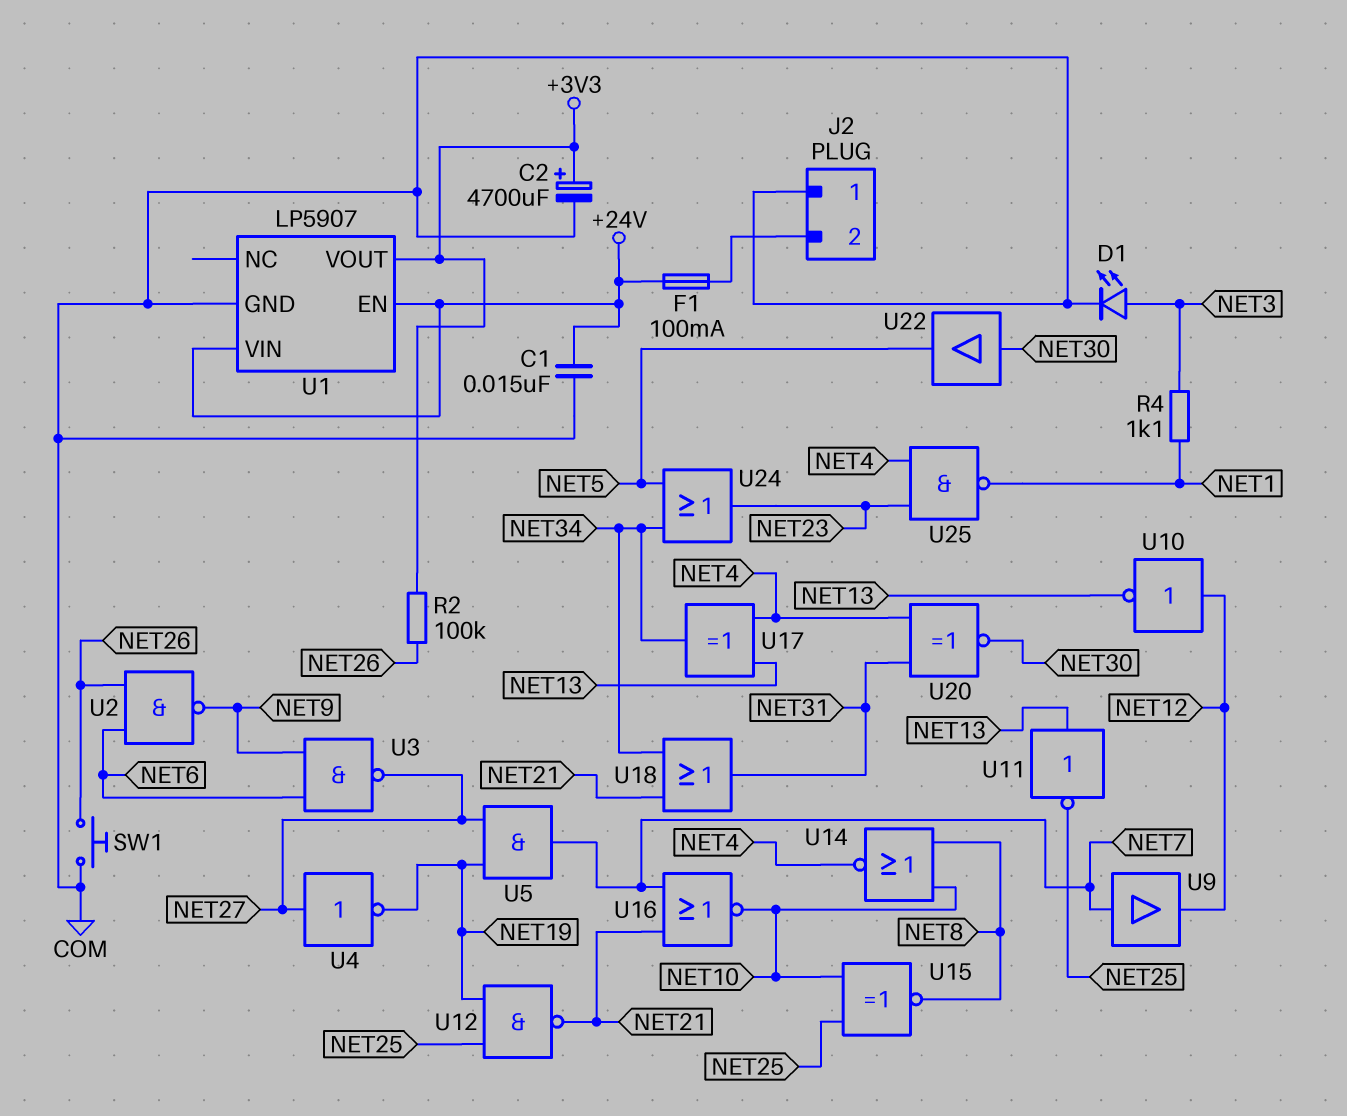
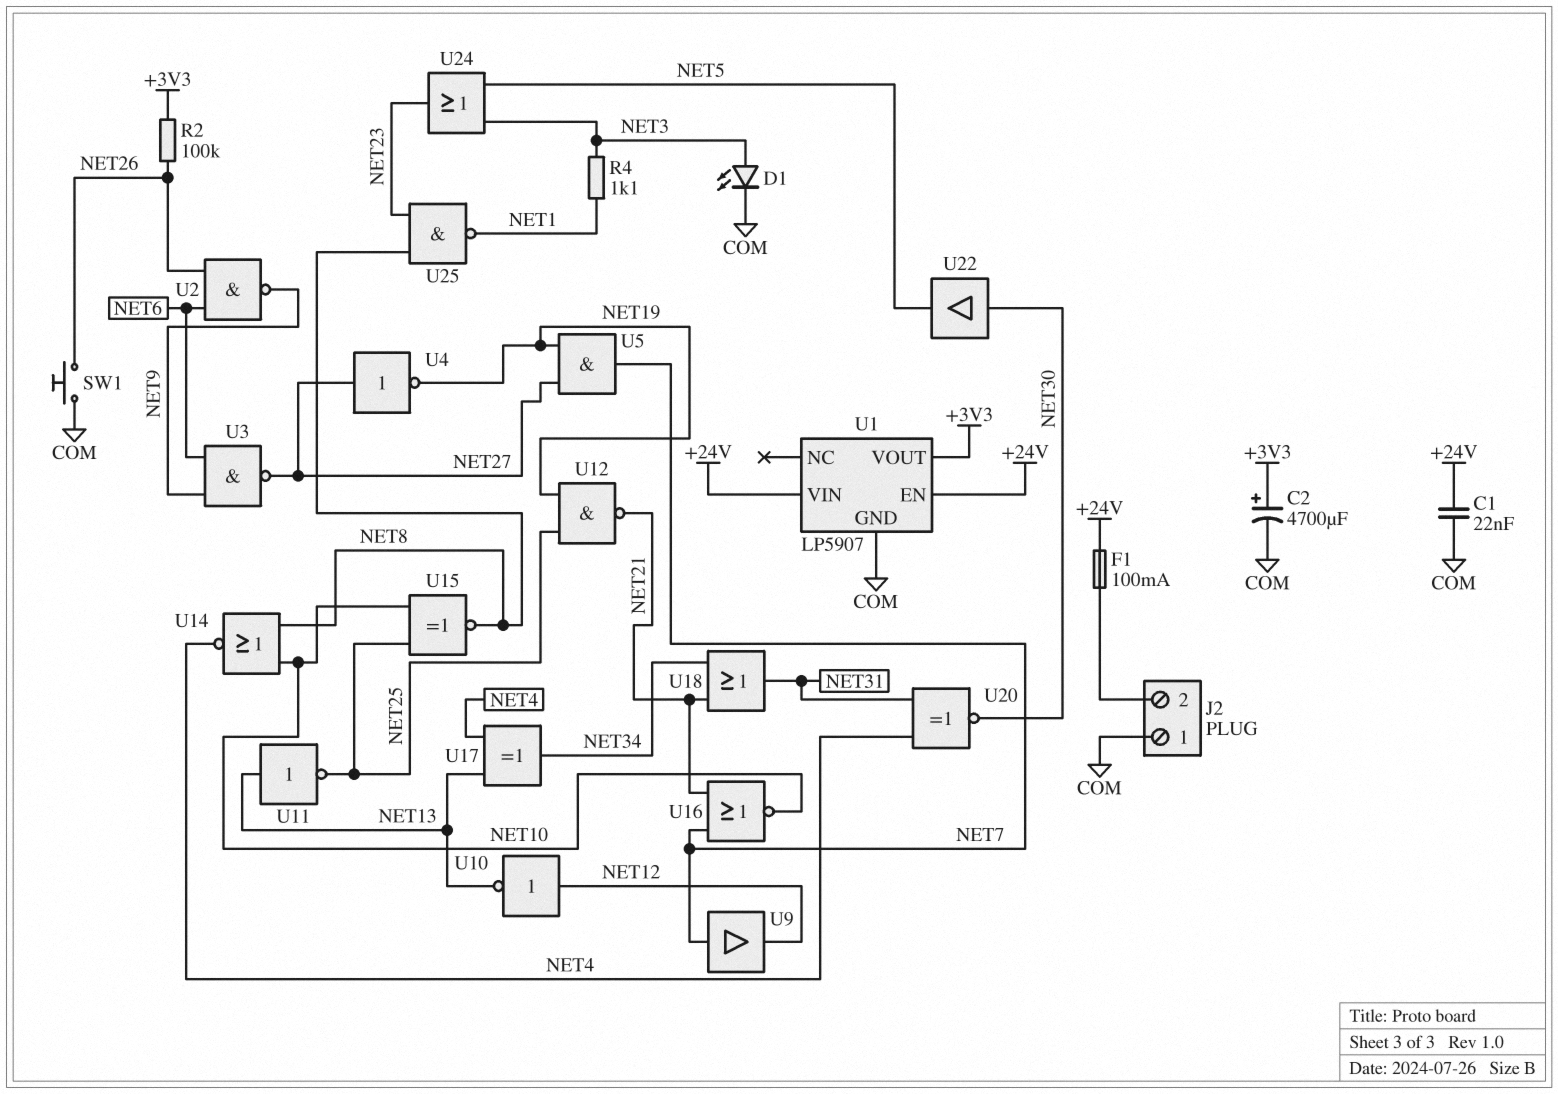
C1: 15nF (+24V, COM) -> 22nF (+24V, COM)
U24: OR (in NET5, in NET34, out NET23) -> OR (in NET3, in NET5, out NET23)
U25: NAND (in NET4, in NET23, out NET1) -> NAND (in NET8, in NET23, out NET1)

